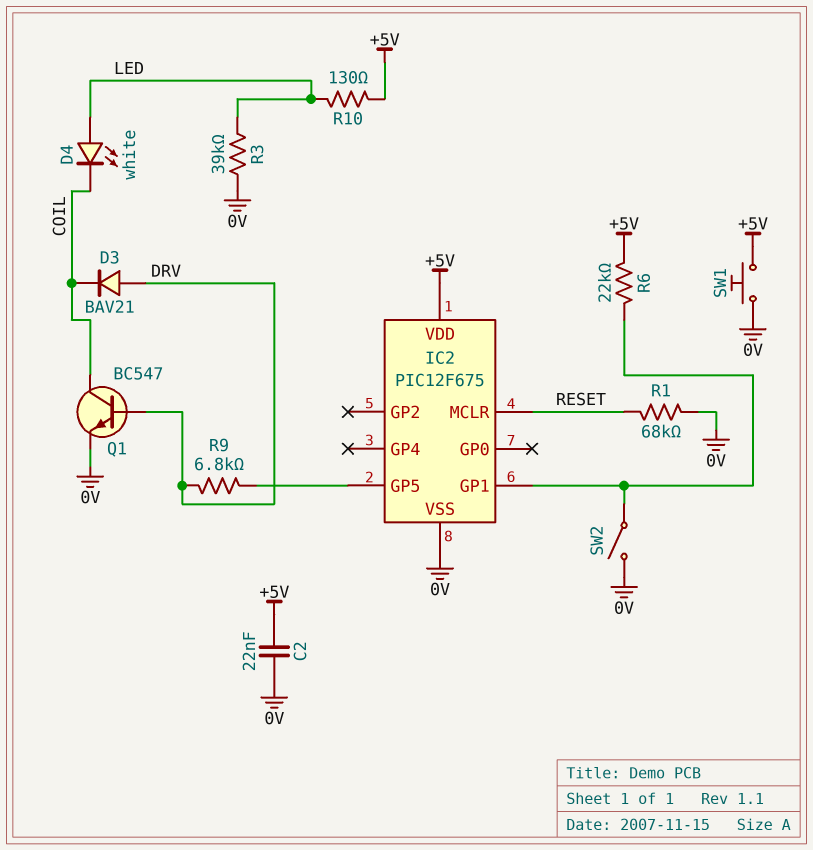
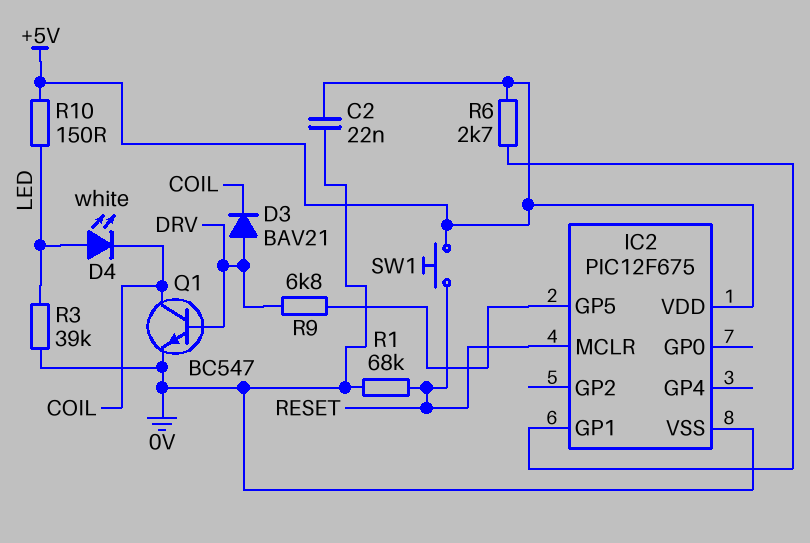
R6: 22k (+5V, IC2/GP1) -> 2.7k (+5V, IC2/GP1)
R10: 130 (+5V, LED) -> 150 (+5V, LED)
SW1: button (+5V, 0V) -> button (+5V, RESET)
SW2: switch (0V, IC2/GP1) -> none

